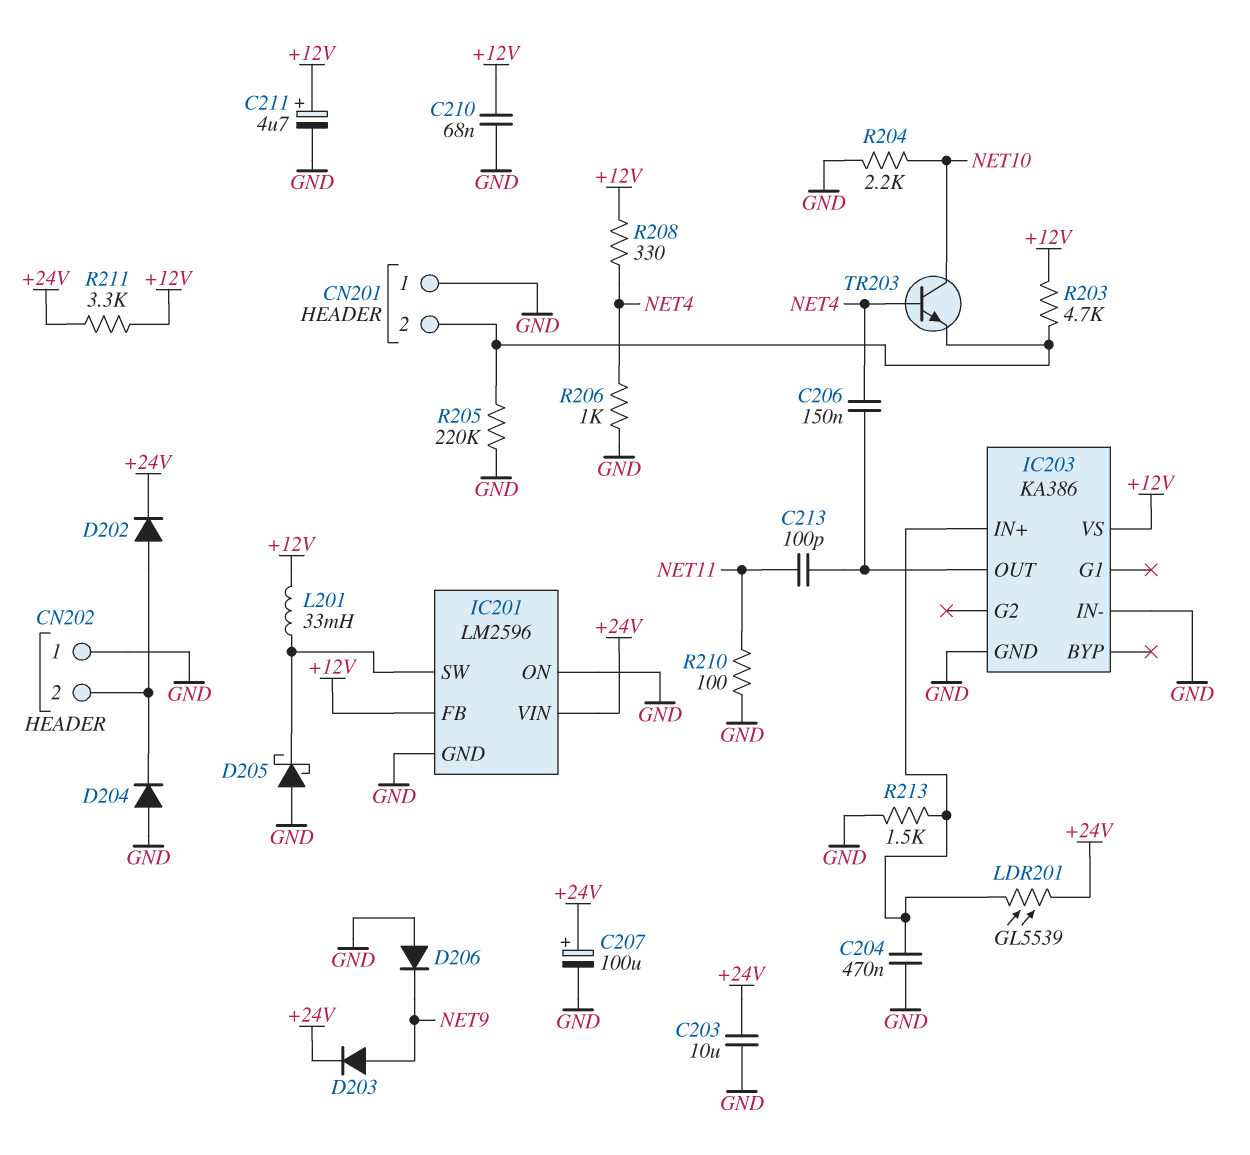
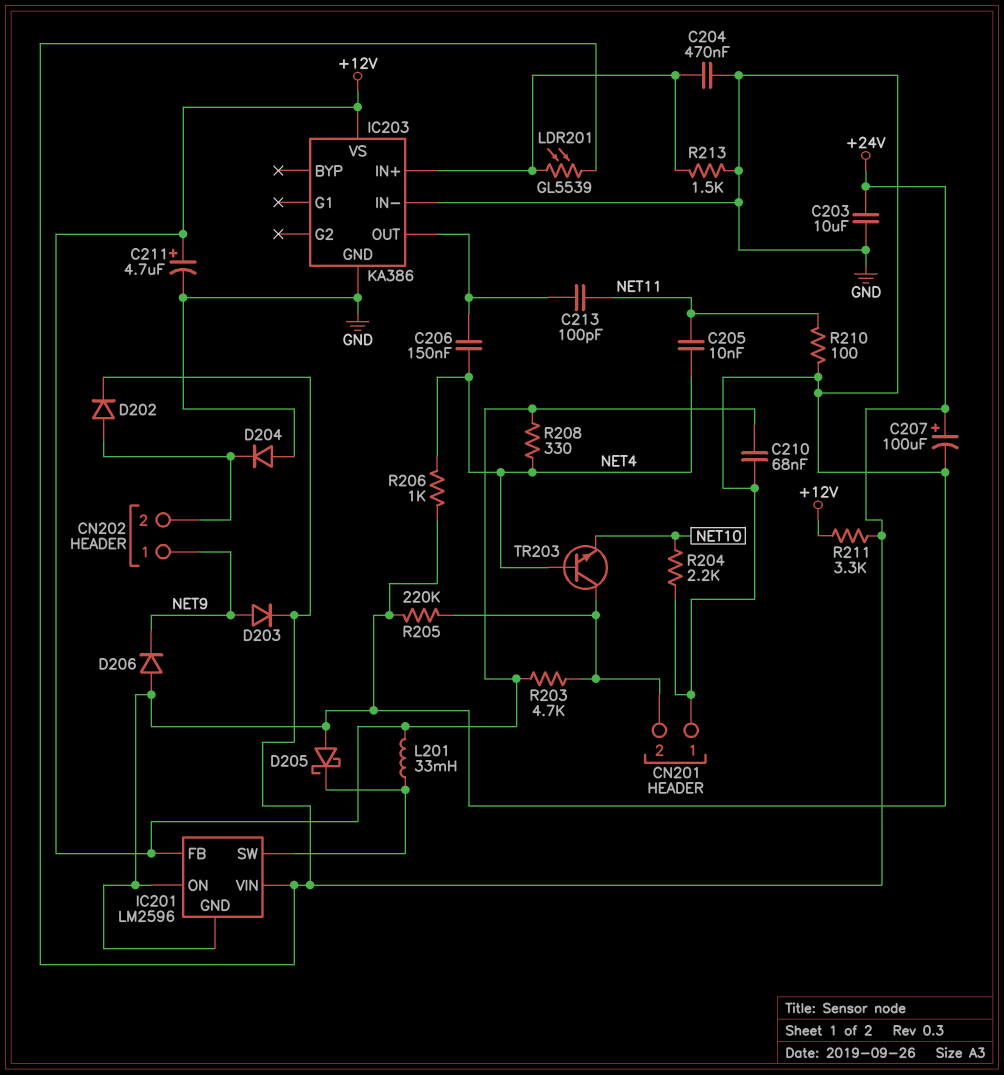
C205: none -> 10nF (NET4, NET11)
CN202 pin 1: GND -> NET9
TR203: NPN (B NET4, C NET10, E CN201/2) -> NPN (B NET4, C CN201/2, E NET10)

